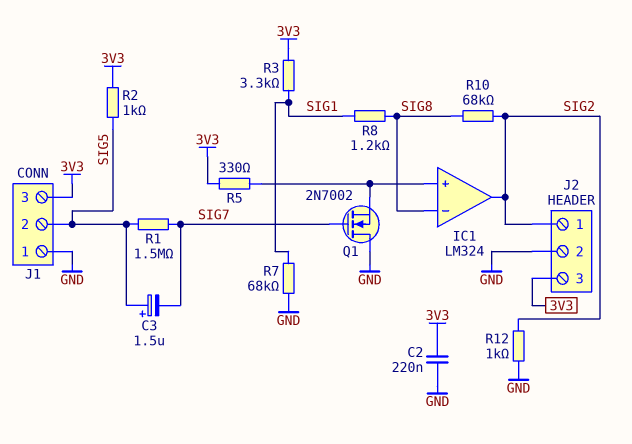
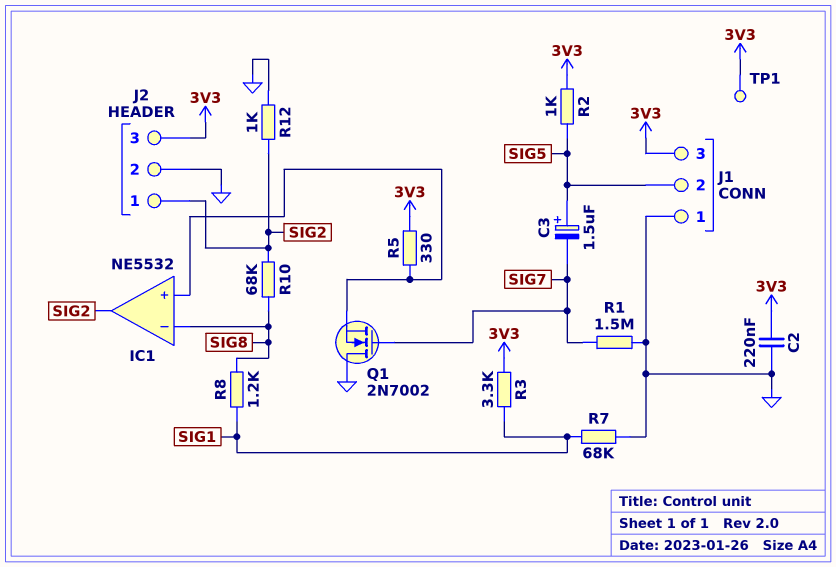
IC1: LM324 -> NE5532
R1: 1.5M (SIG5, SIG7) -> 1.5M (GND, SIG7)
TP1: none -> test point (3V3)

